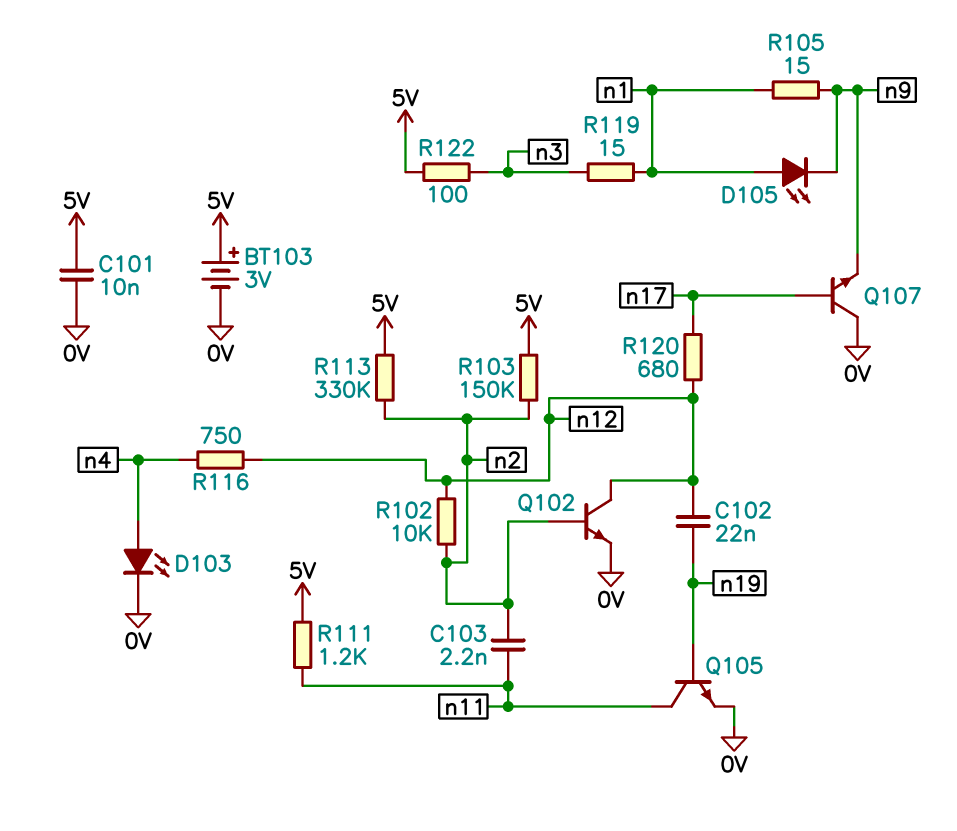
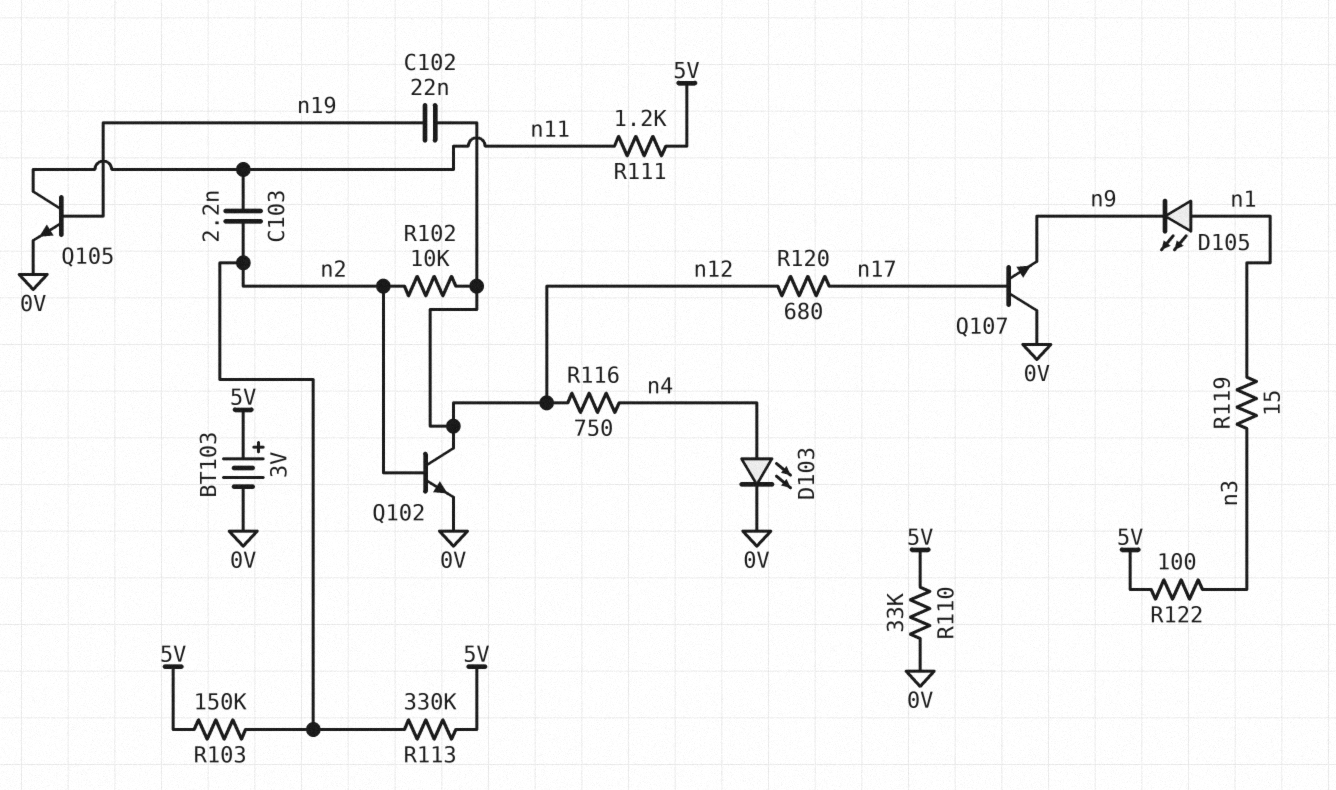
C101: 10nF (0V, 5V) -> none
R105: 15 (n1, n9) -> none
R110: none -> 33k (0V, 5V)

